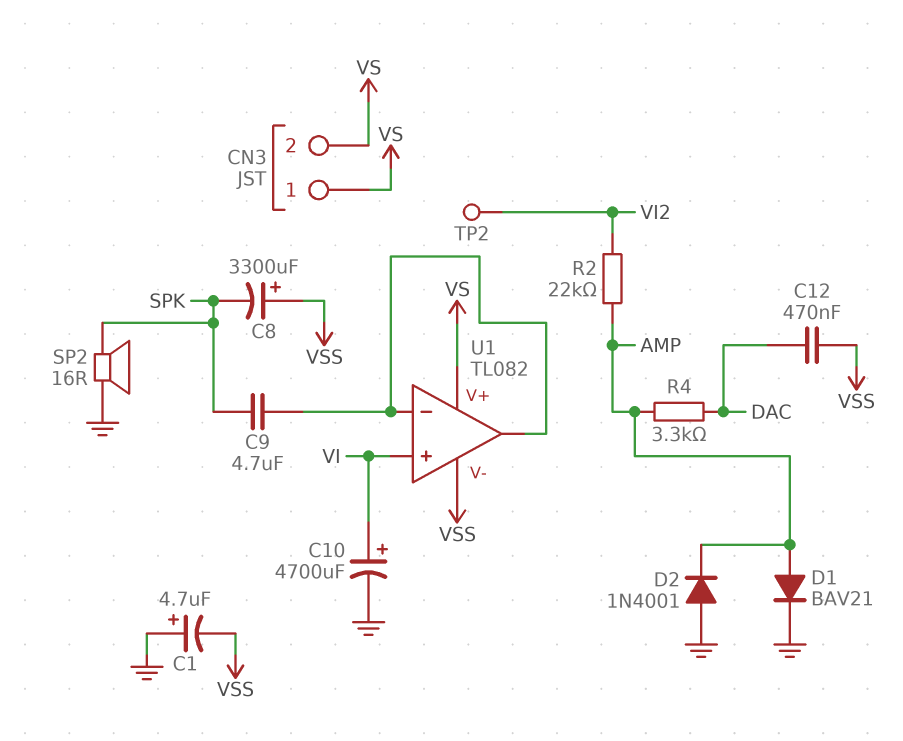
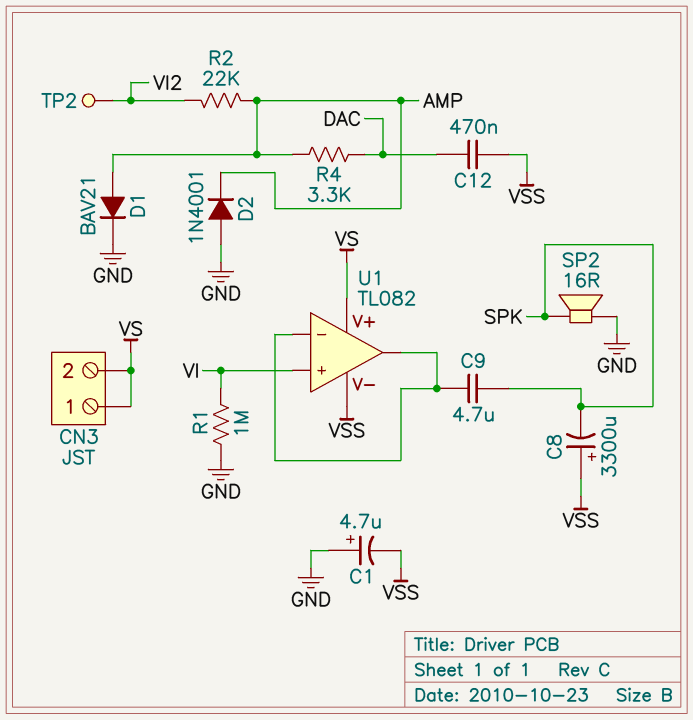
C10: 4700uF (plus VI, minus GND) -> none
R1: none -> 1M (GND, VI)

